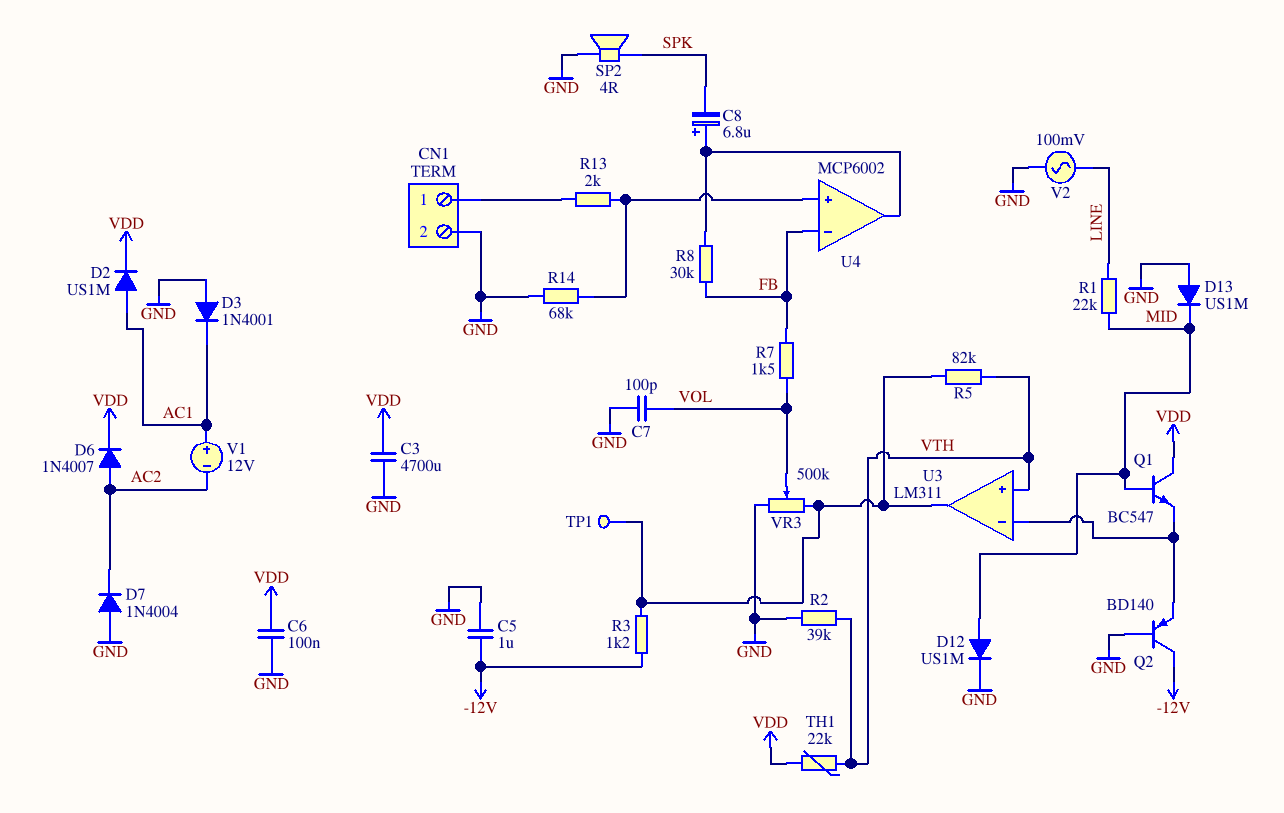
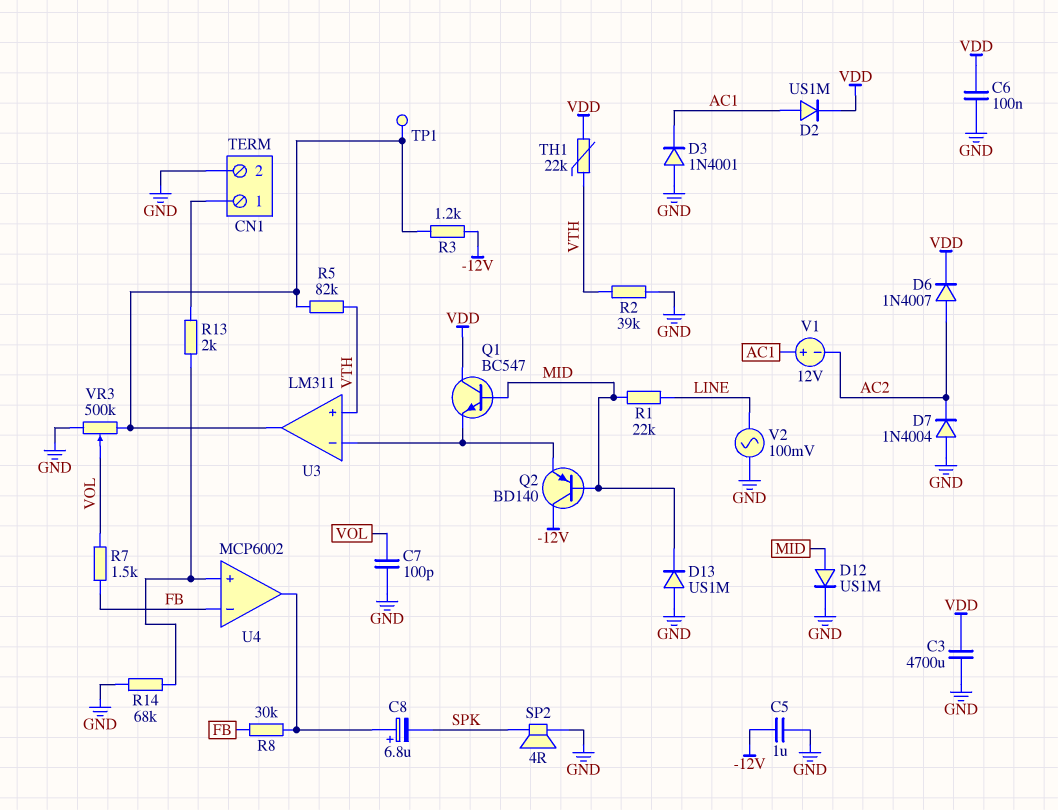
Q2: PNP BD140 (B GND, C -12V, E U3/in-) -> PNP BD140 (B MID, C -12V, E U3/in-)

